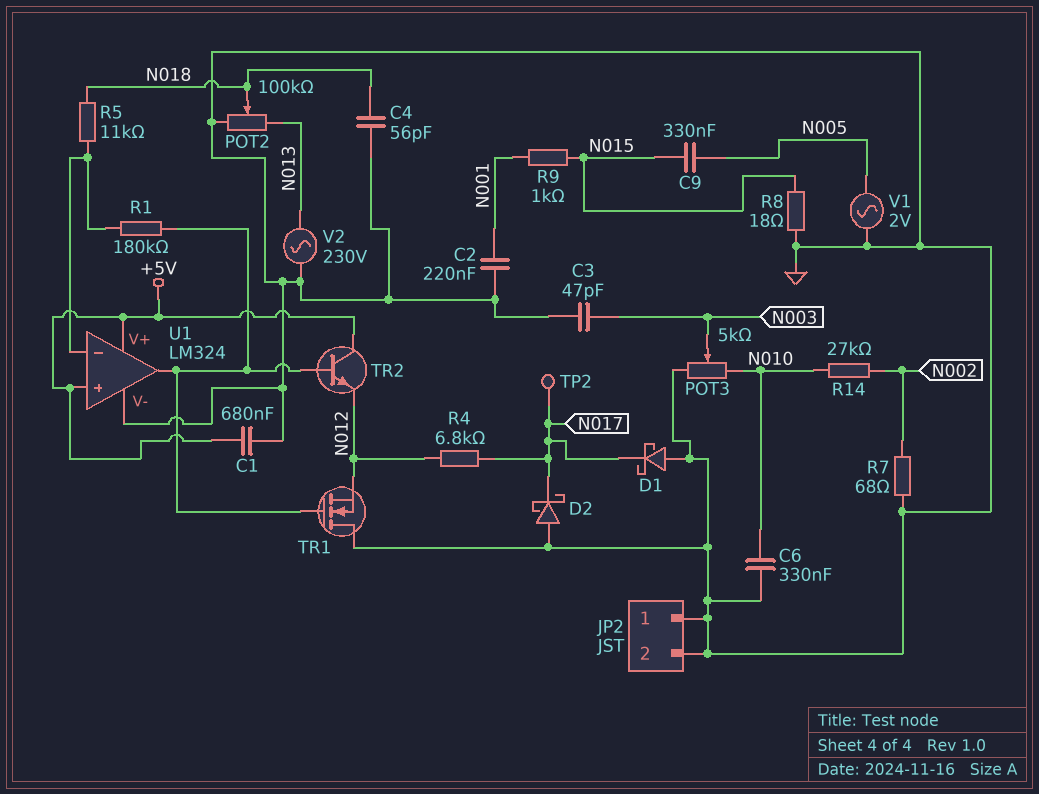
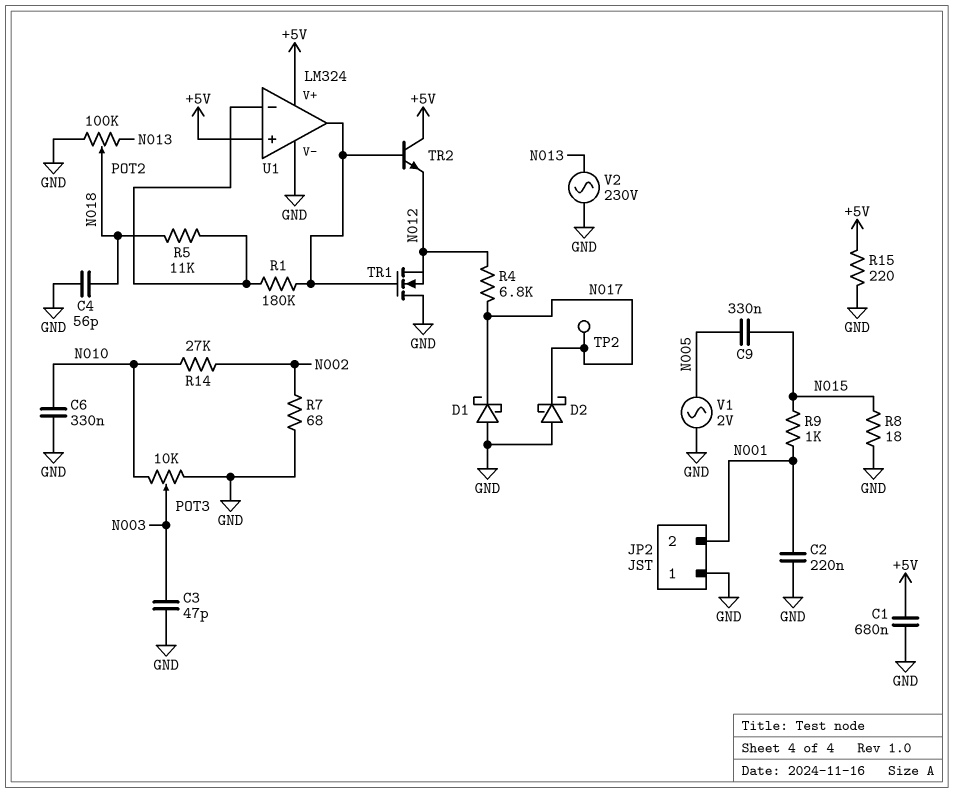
JP2 pin 2: GND -> N001
POT3: 5k (GND, N010, wiper N003) -> 10k (GND, N010, wiper N003)
R15: none -> 220 (+5V, GND)

